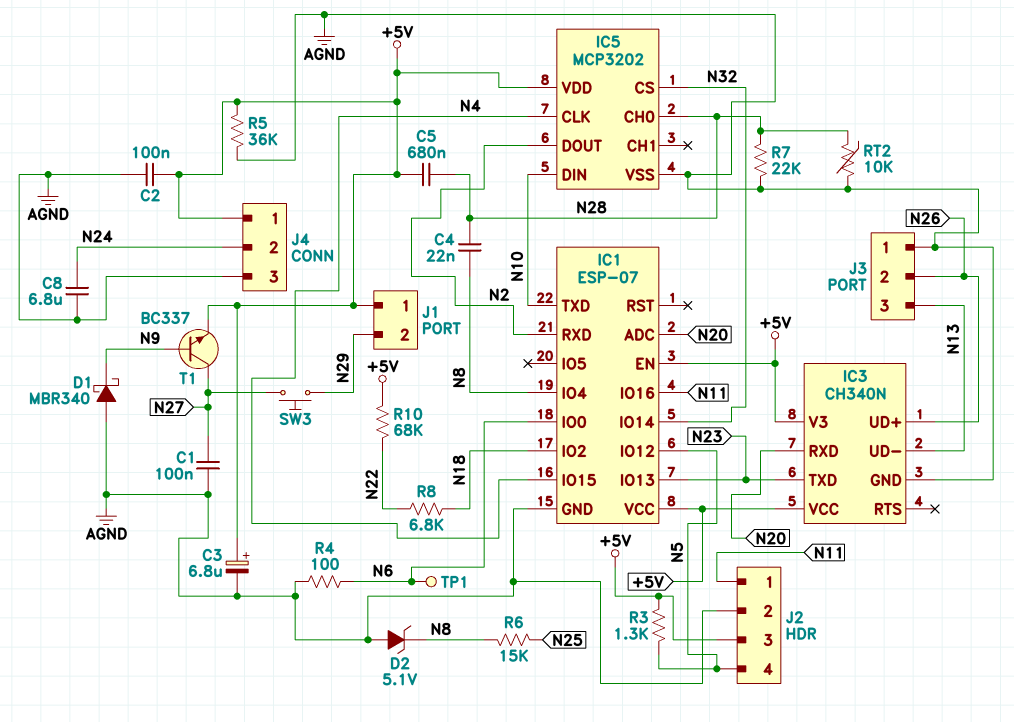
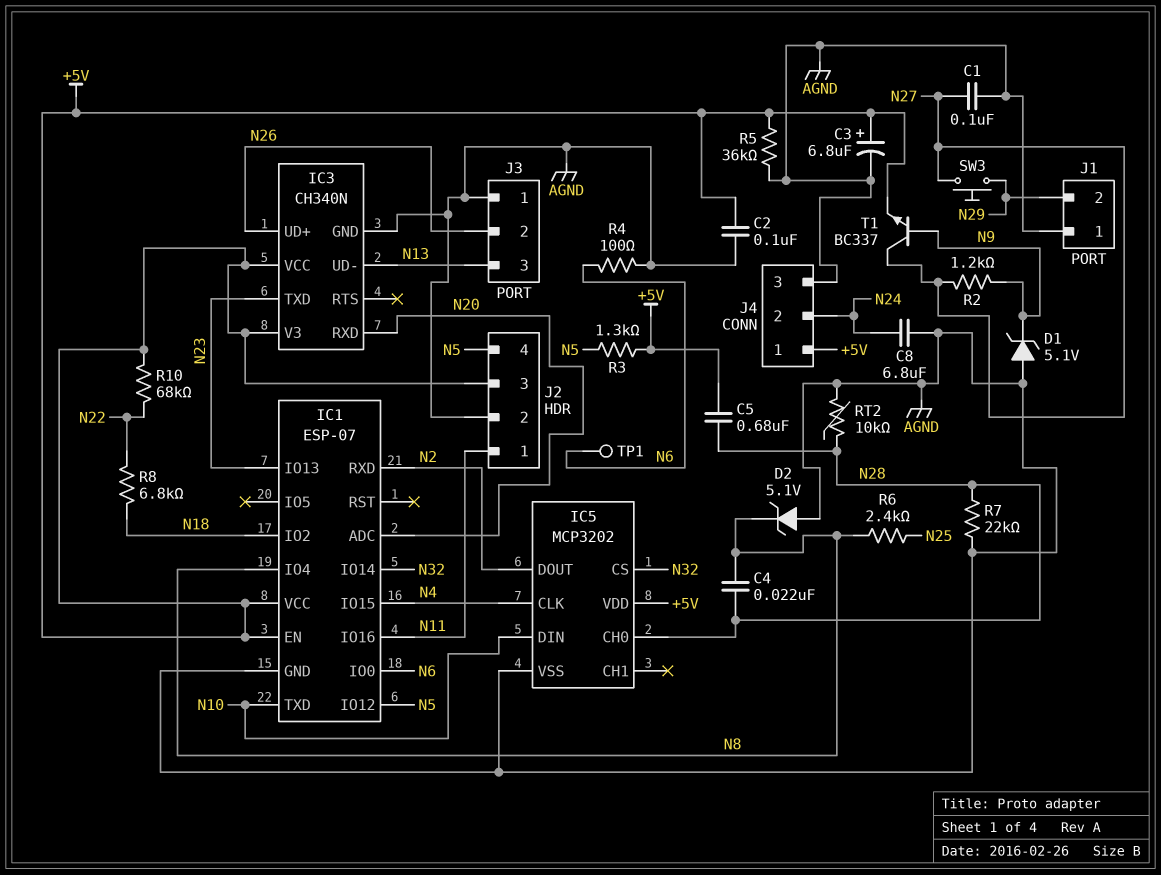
D1: schottky MBR340 (A AGND, K N9) -> zener 5.1V (A AGND, K N9)
J1 pin 1: +5V -> AGND
R2: none -> 1.2k (N9, N27)
R6: 15k (N8, N25) -> 2.4k (N8, N25)

